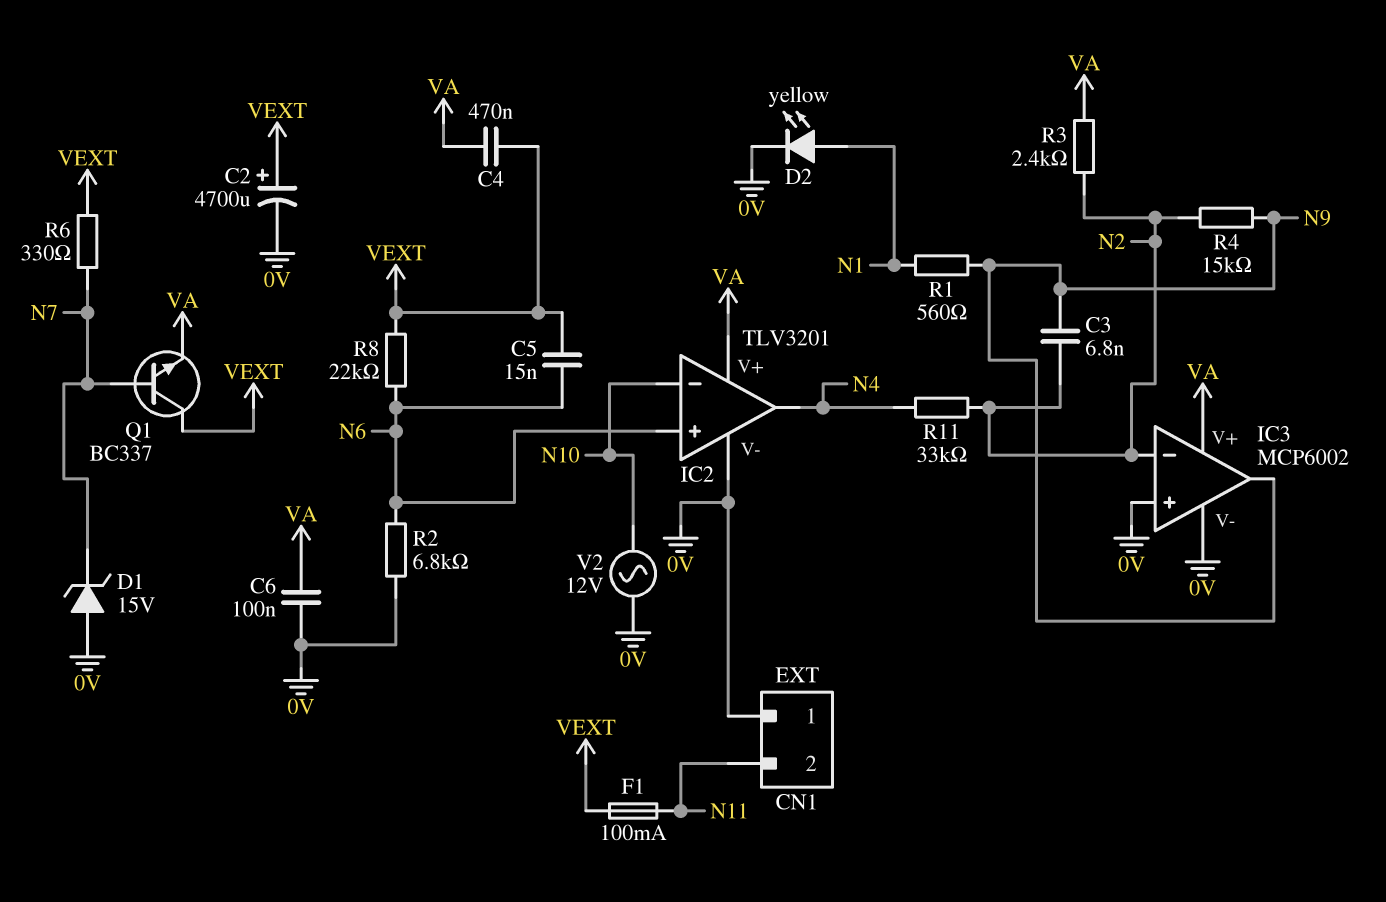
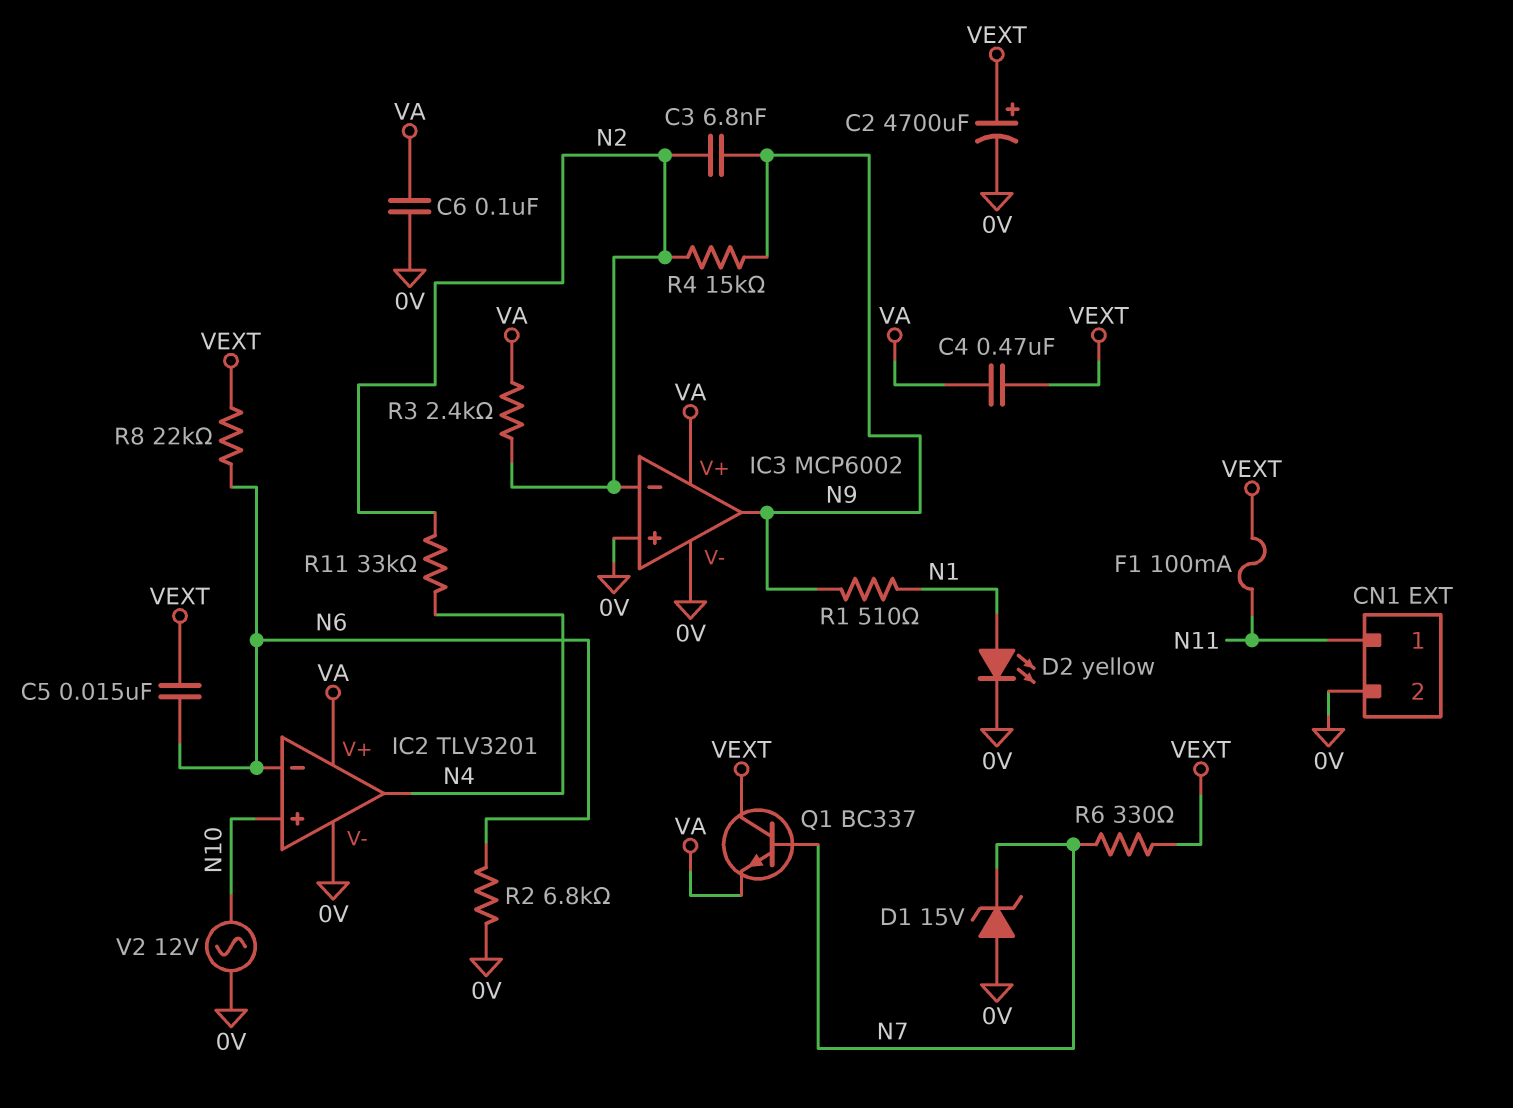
CN1 pin 1: 0V -> N11
CN1 pin 2: N11 -> 0V
IC2 pin in+: N6 -> N10
IC2 pin in-: N10 -> N6
R1: 560 (N1, N9) -> 510 (N1, N9)

